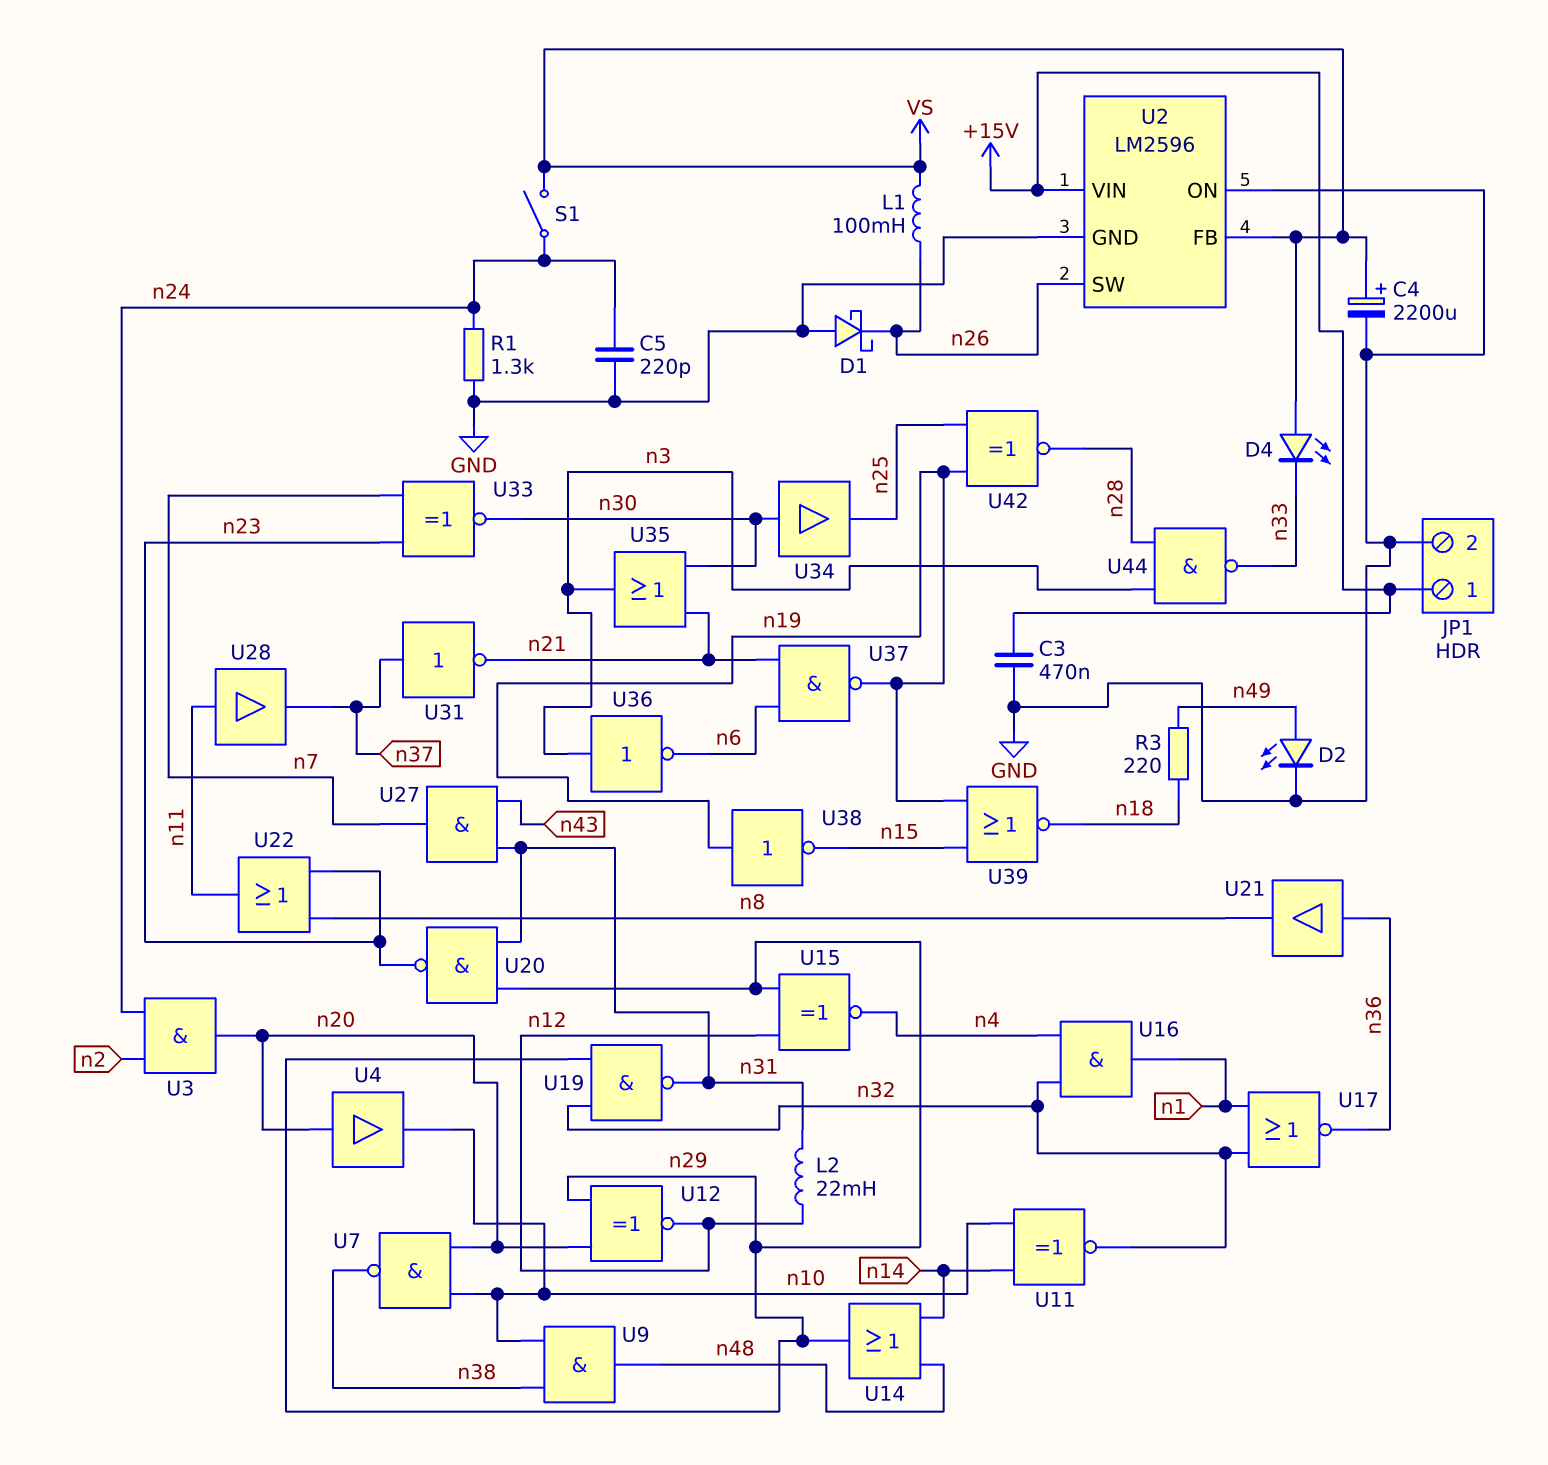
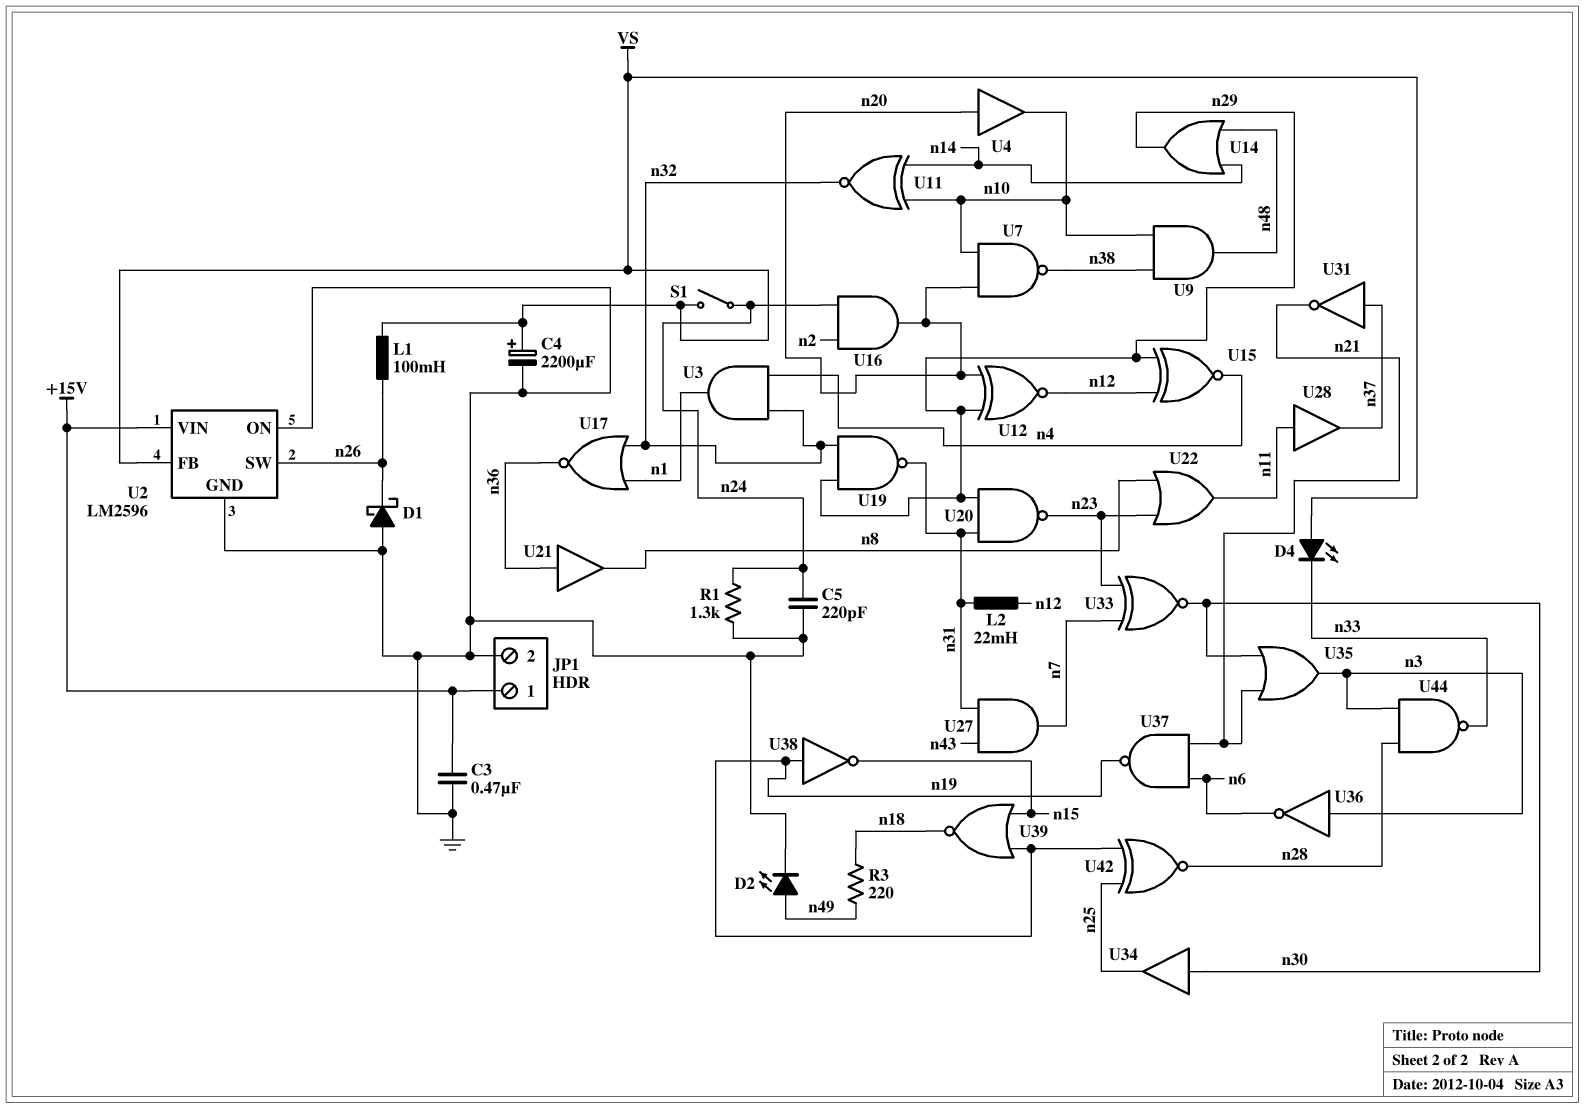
U3: AND (in n2, in n24, out n20) -> AND (in n4, in n32, out n1)
U16: AND (in n4, in n32, out n1) -> AND (in n2, in n24, out n20)

